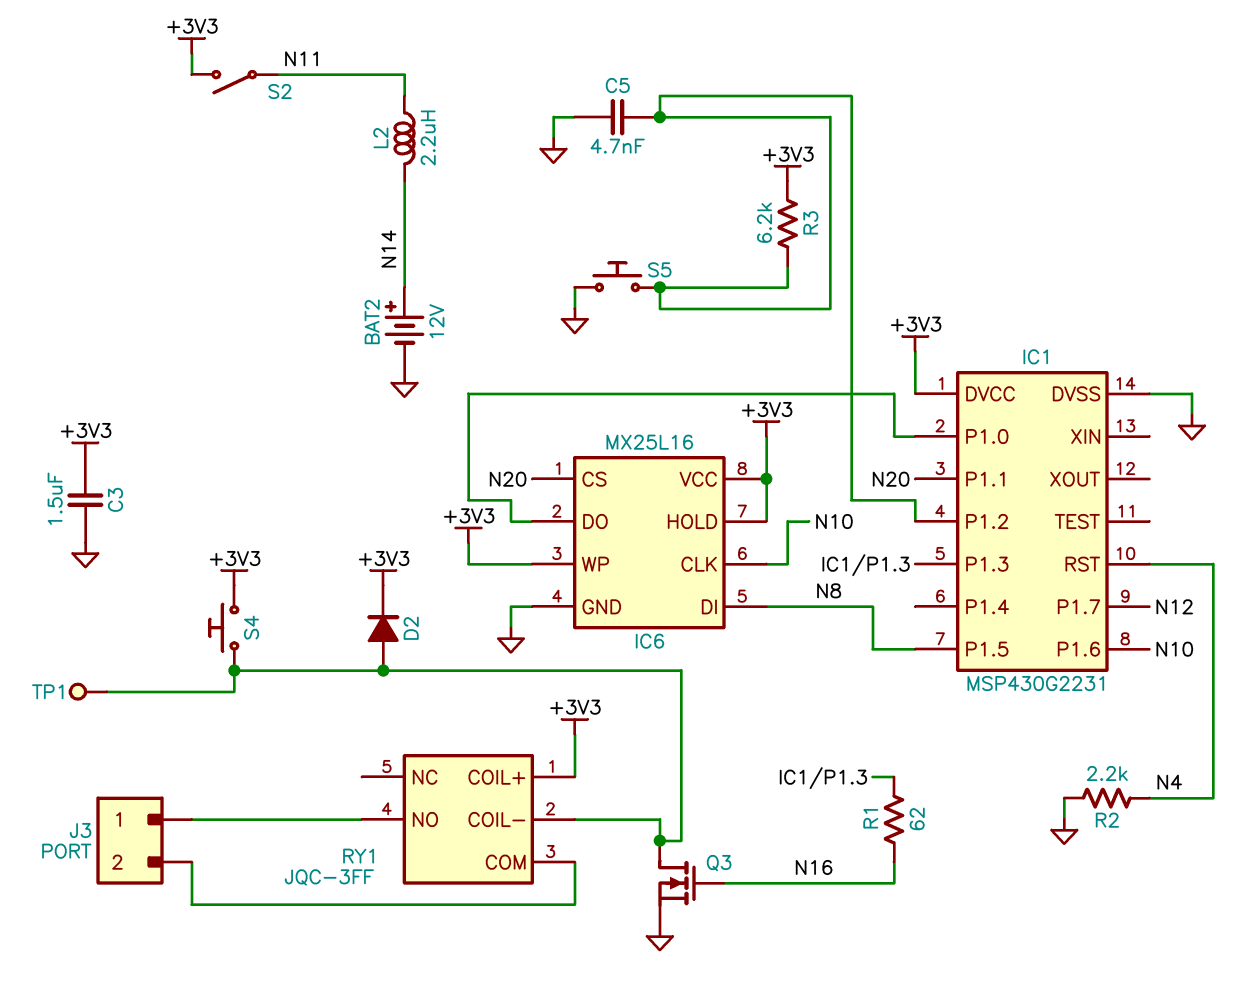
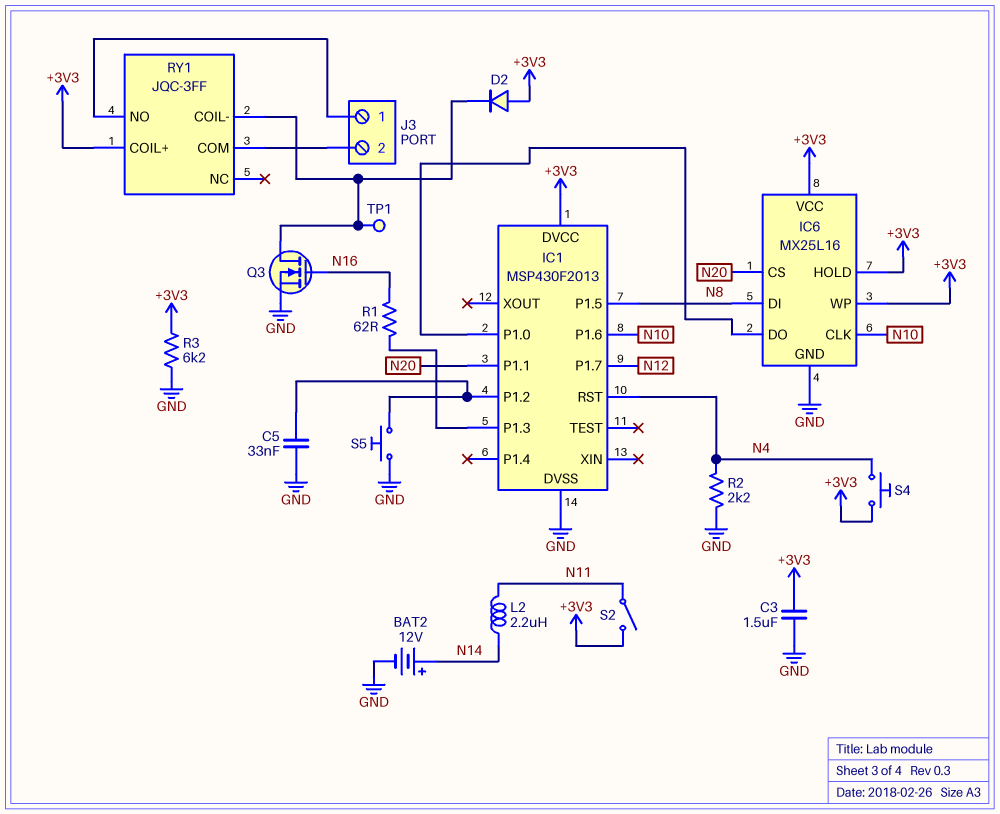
C5: 4.7nF (GND, IC1/P1.2) -> 33nF (GND, IC1/P1.2)
D2: diode (A RY1/COIL-, K +3V3) -> diode (A +3V3, K RY1/COIL-)
IC1: MSP430G2231 -> MSP430F2013
R3: 6.2k (+3V3, IC1/P1.2) -> 6.2k (+3V3, GND)
S4: button (+3V3, RY1/COIL-) -> button (+3V3, N4)

